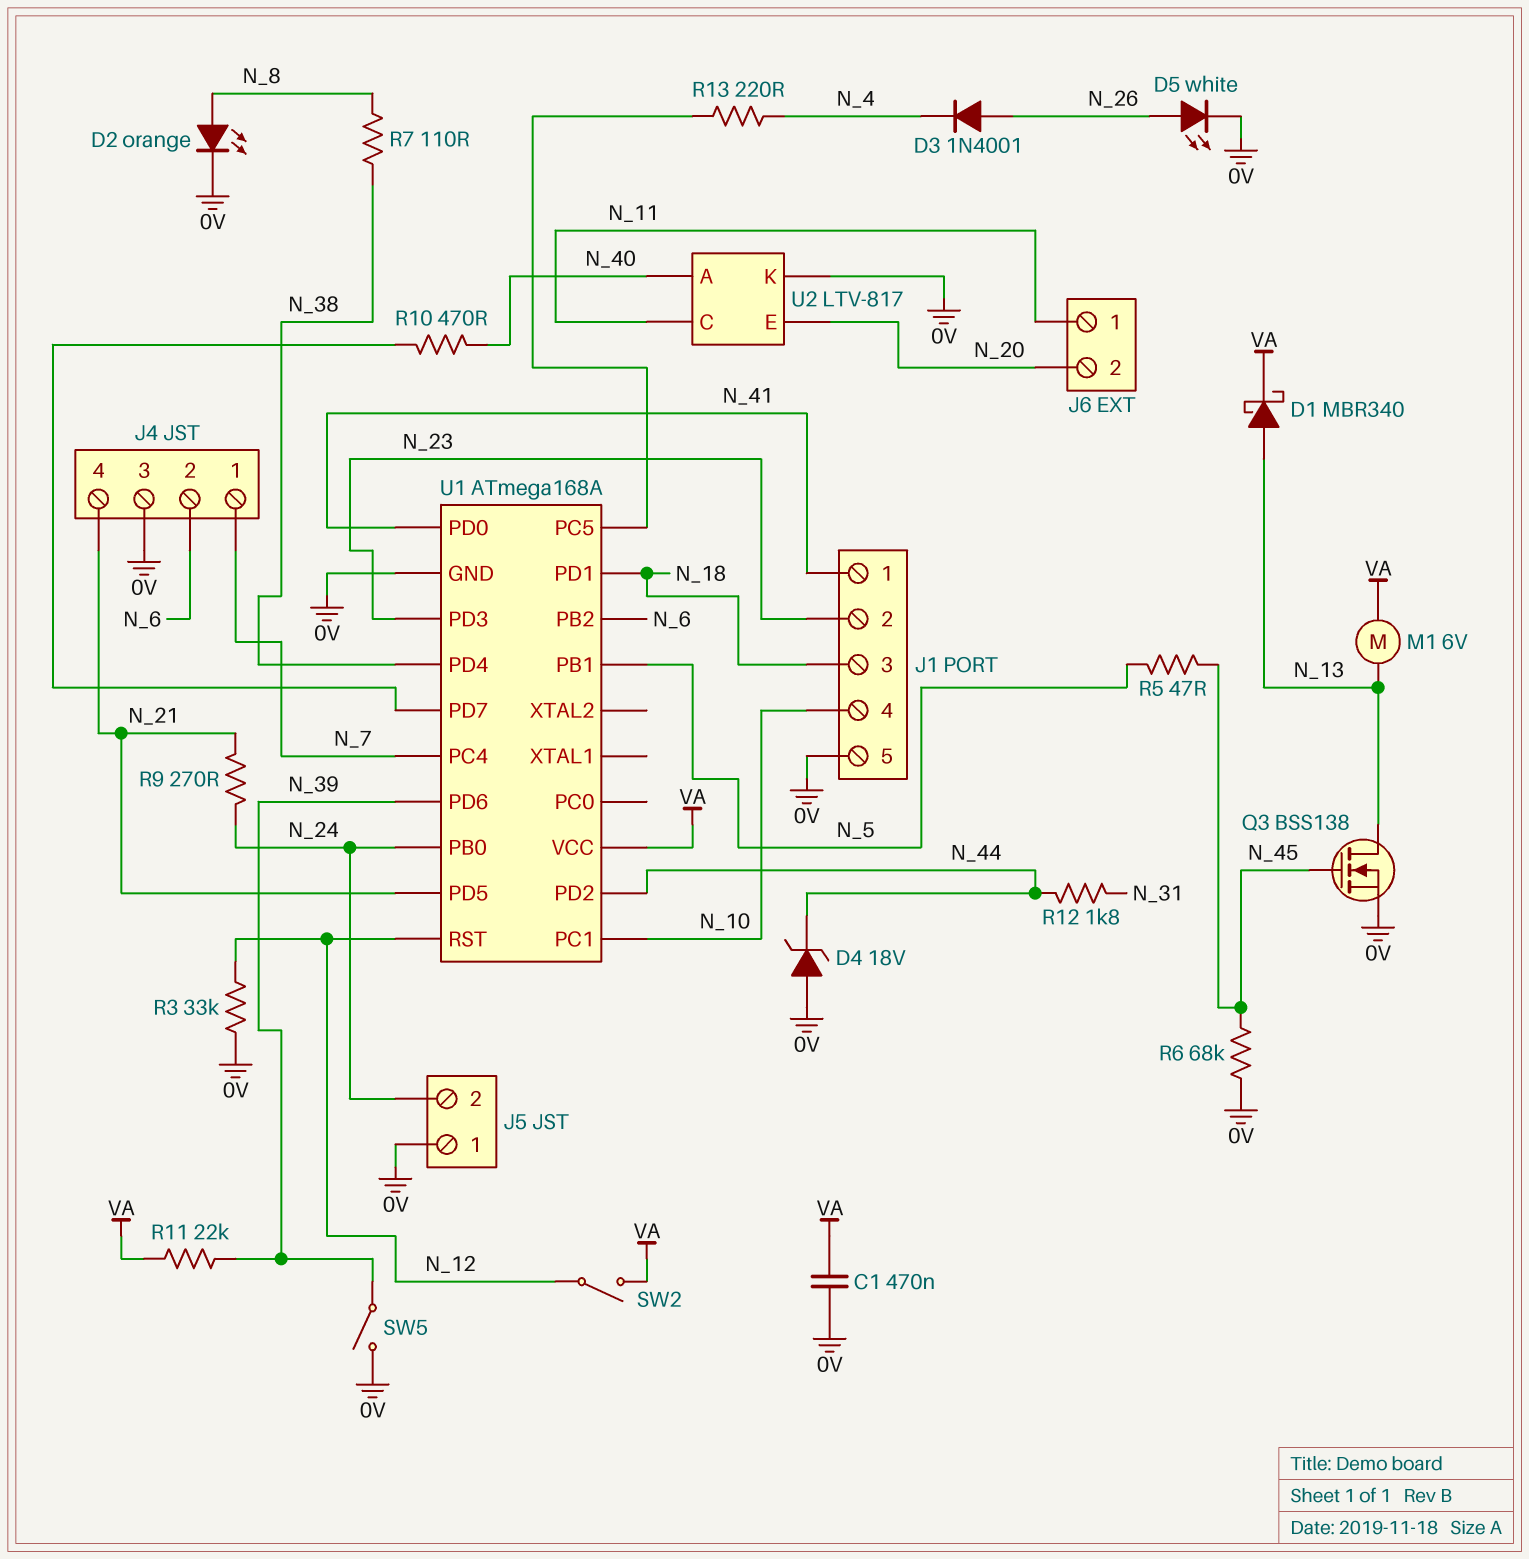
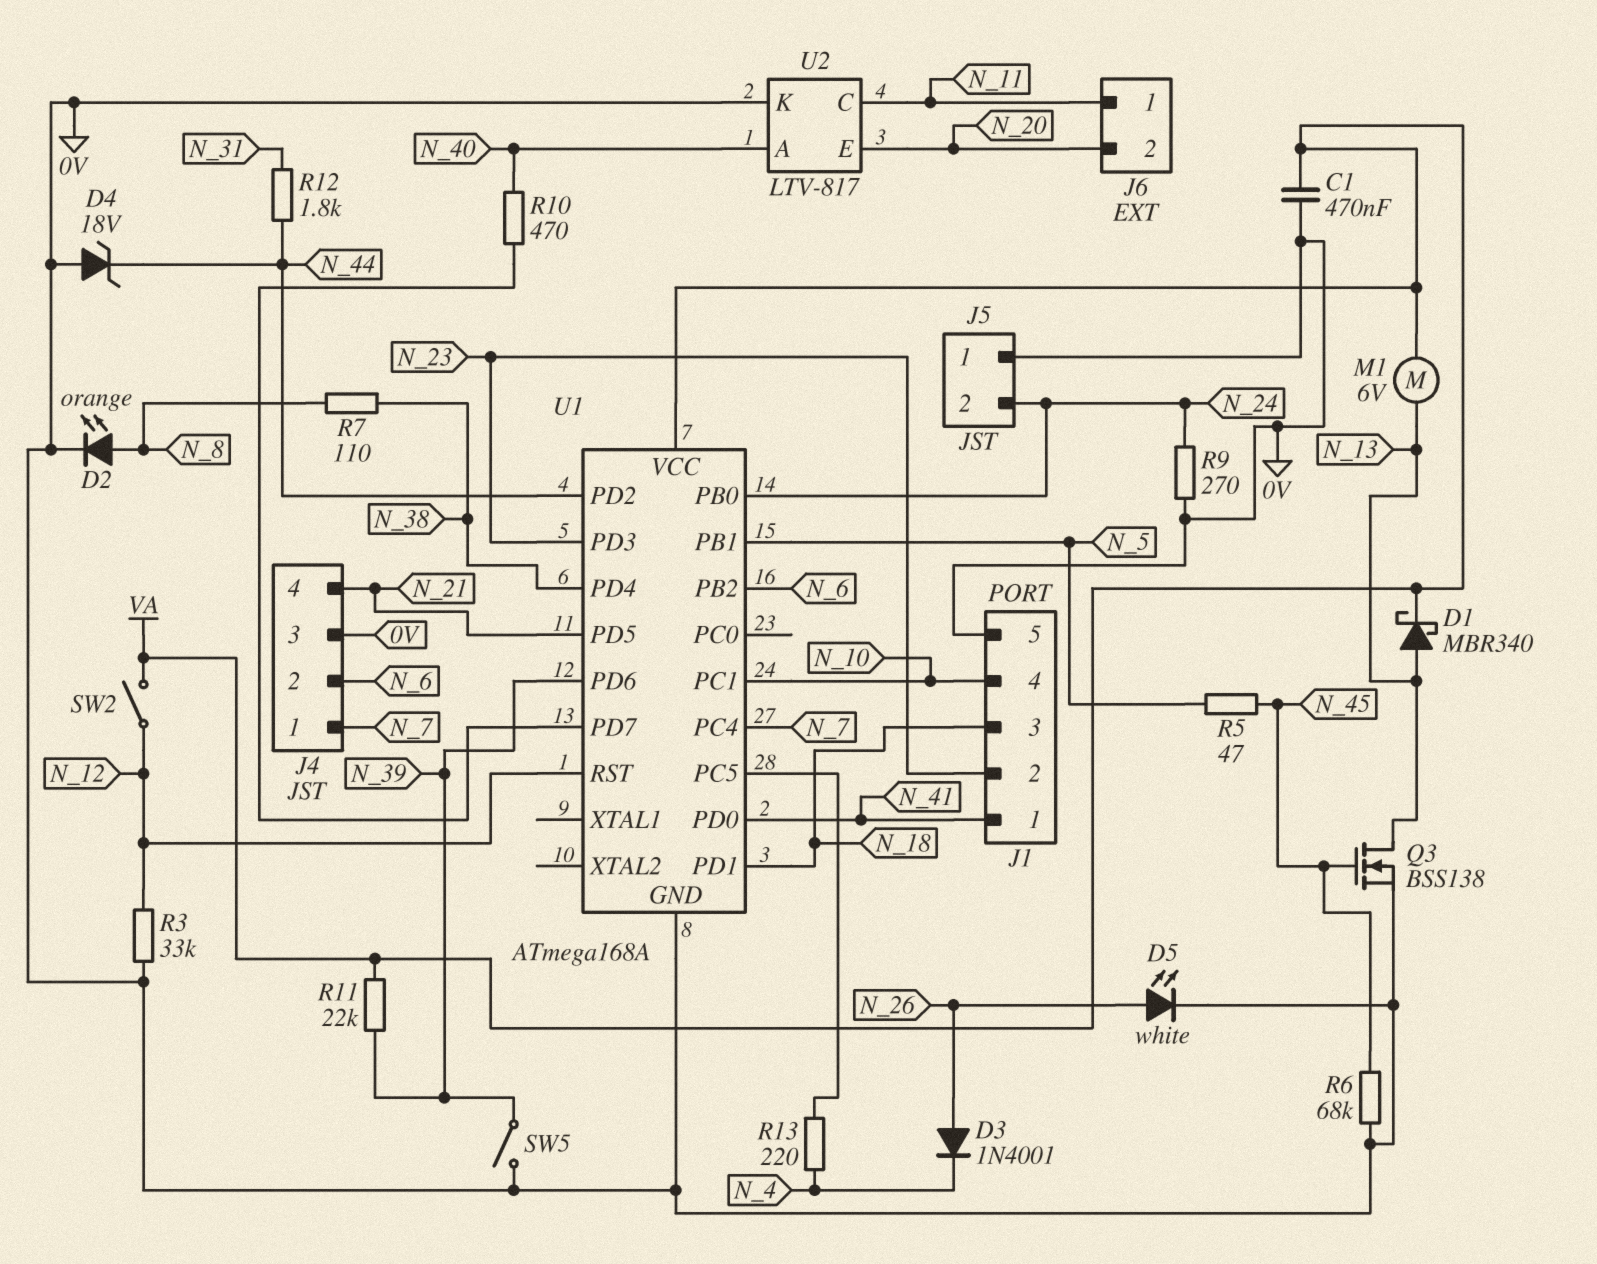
R9: 270 (N_21, N_24) -> 270 (0V, N_24)

